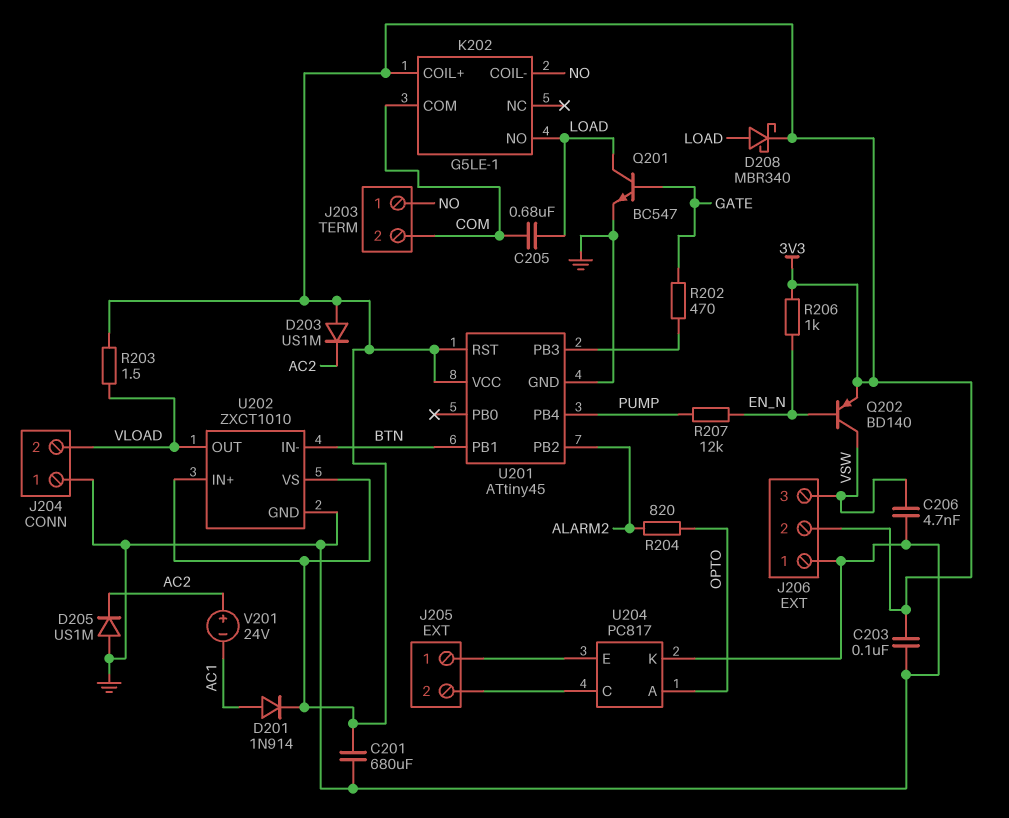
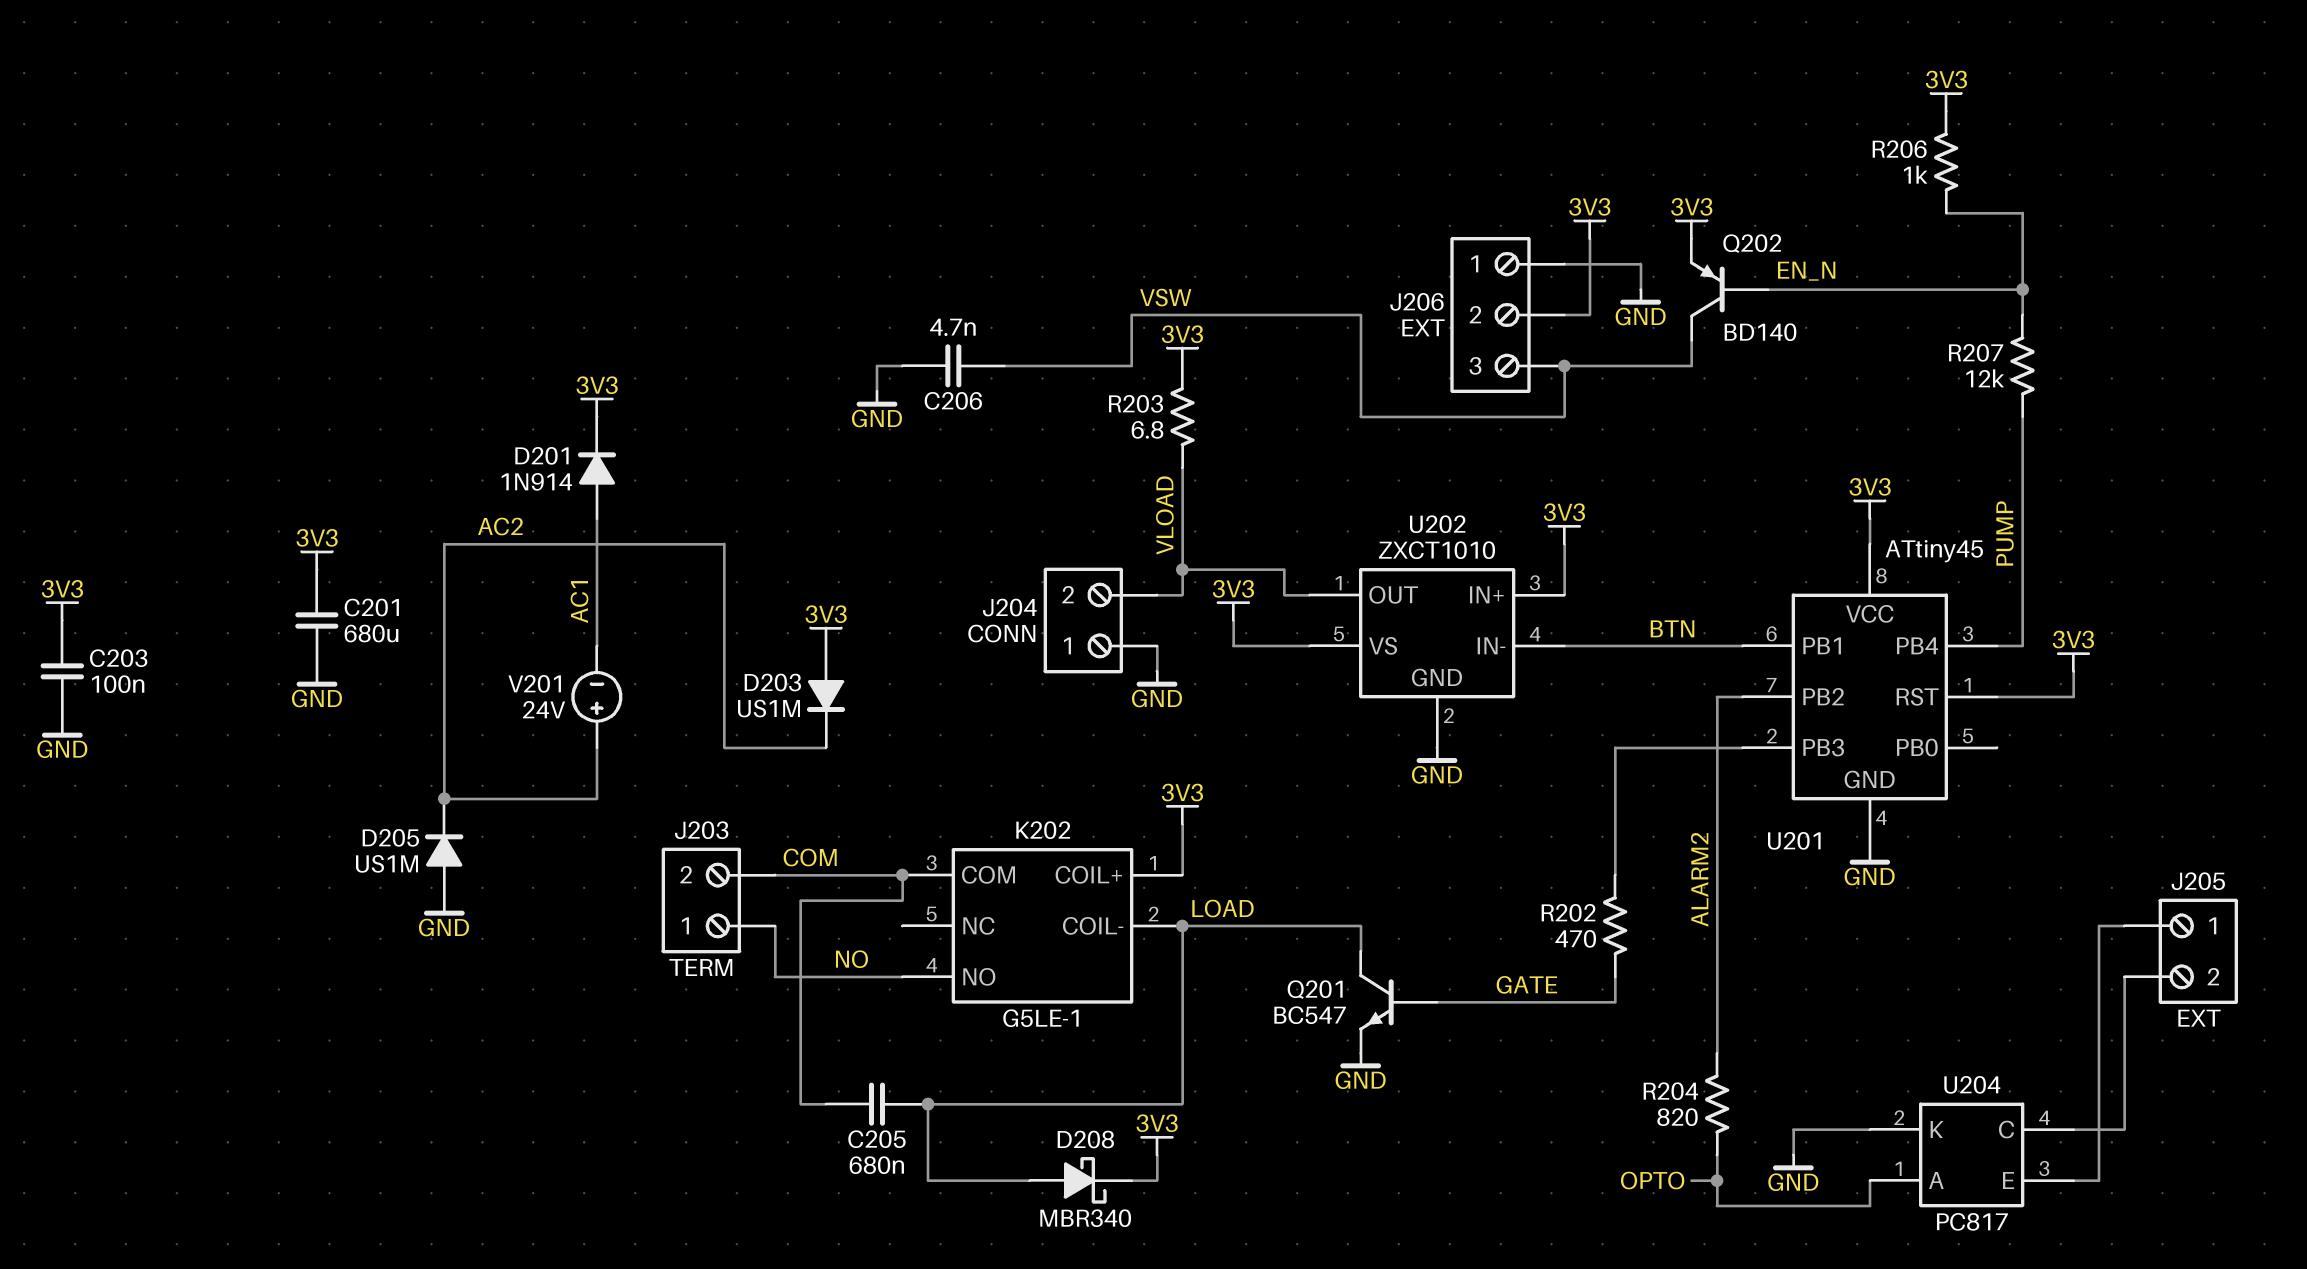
K202 pin COIL-: NO -> LOAD
K202 pin NO: LOAD -> NO
R203: 1.5 (3V3, VLOAD) -> 6.8 (3V3, VLOAD)

